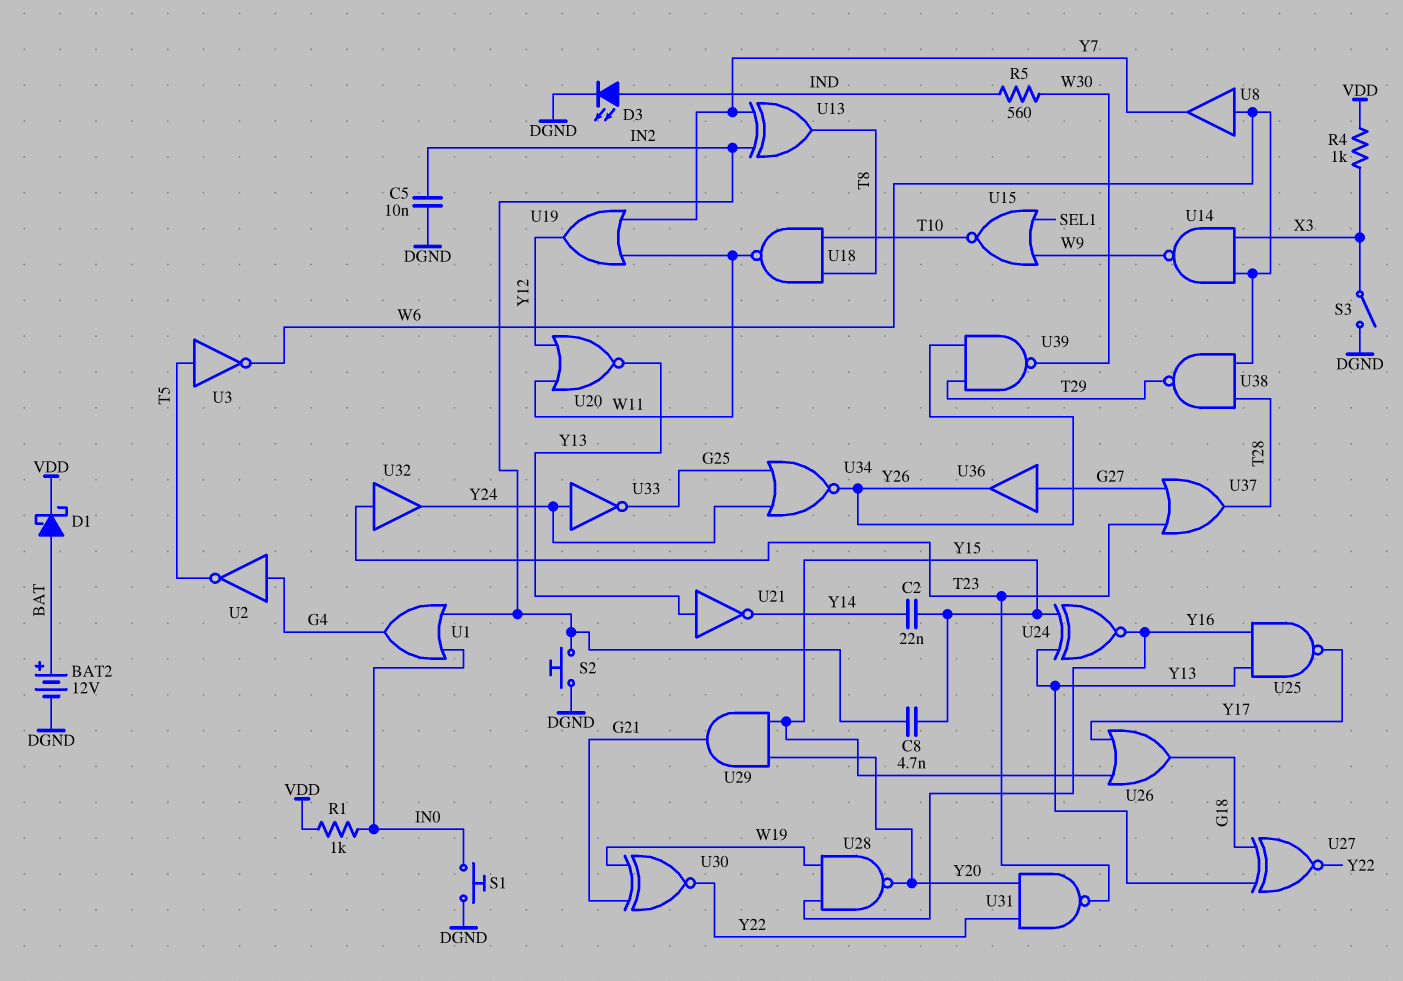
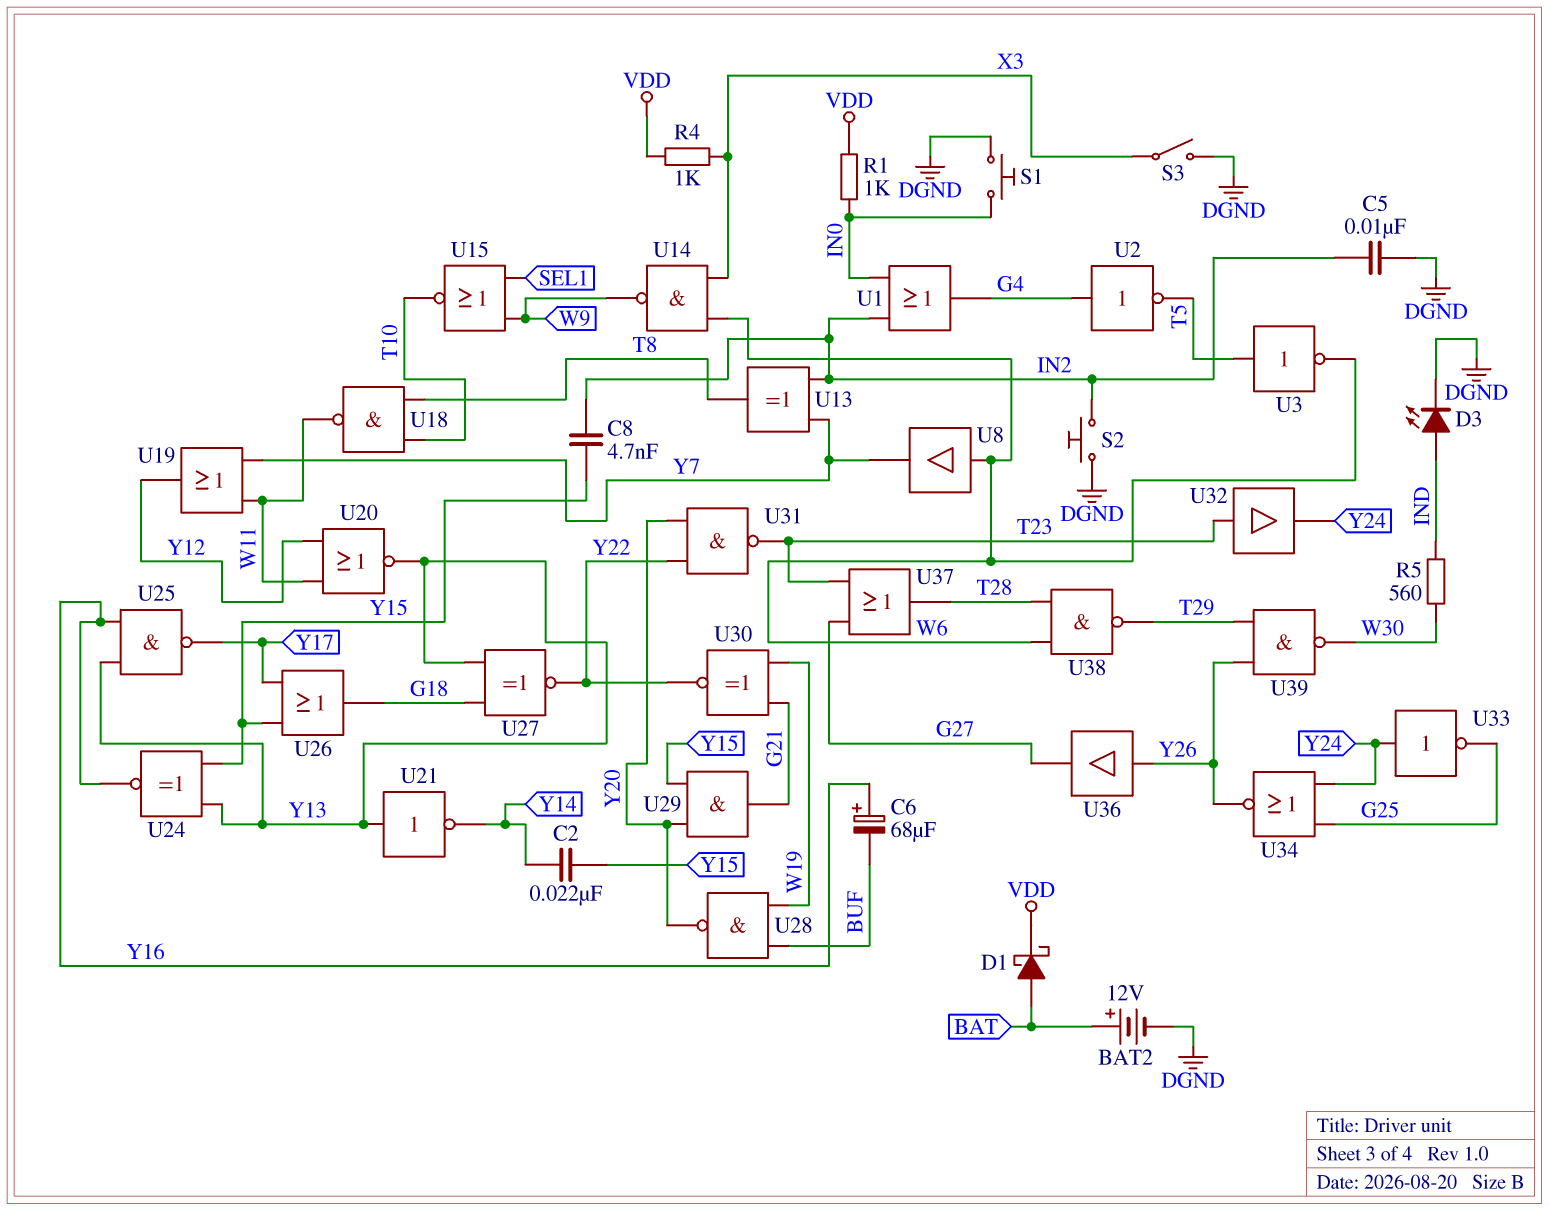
C6: none -> 68uF (plus Y16, minus BUF)
U28: NAND (in W19, in Y16, out Y20) -> NAND (in BUF, in W19, out Y20)
U36: buffer (in G27, out Y26) -> buffer (in Y26, out G27)

